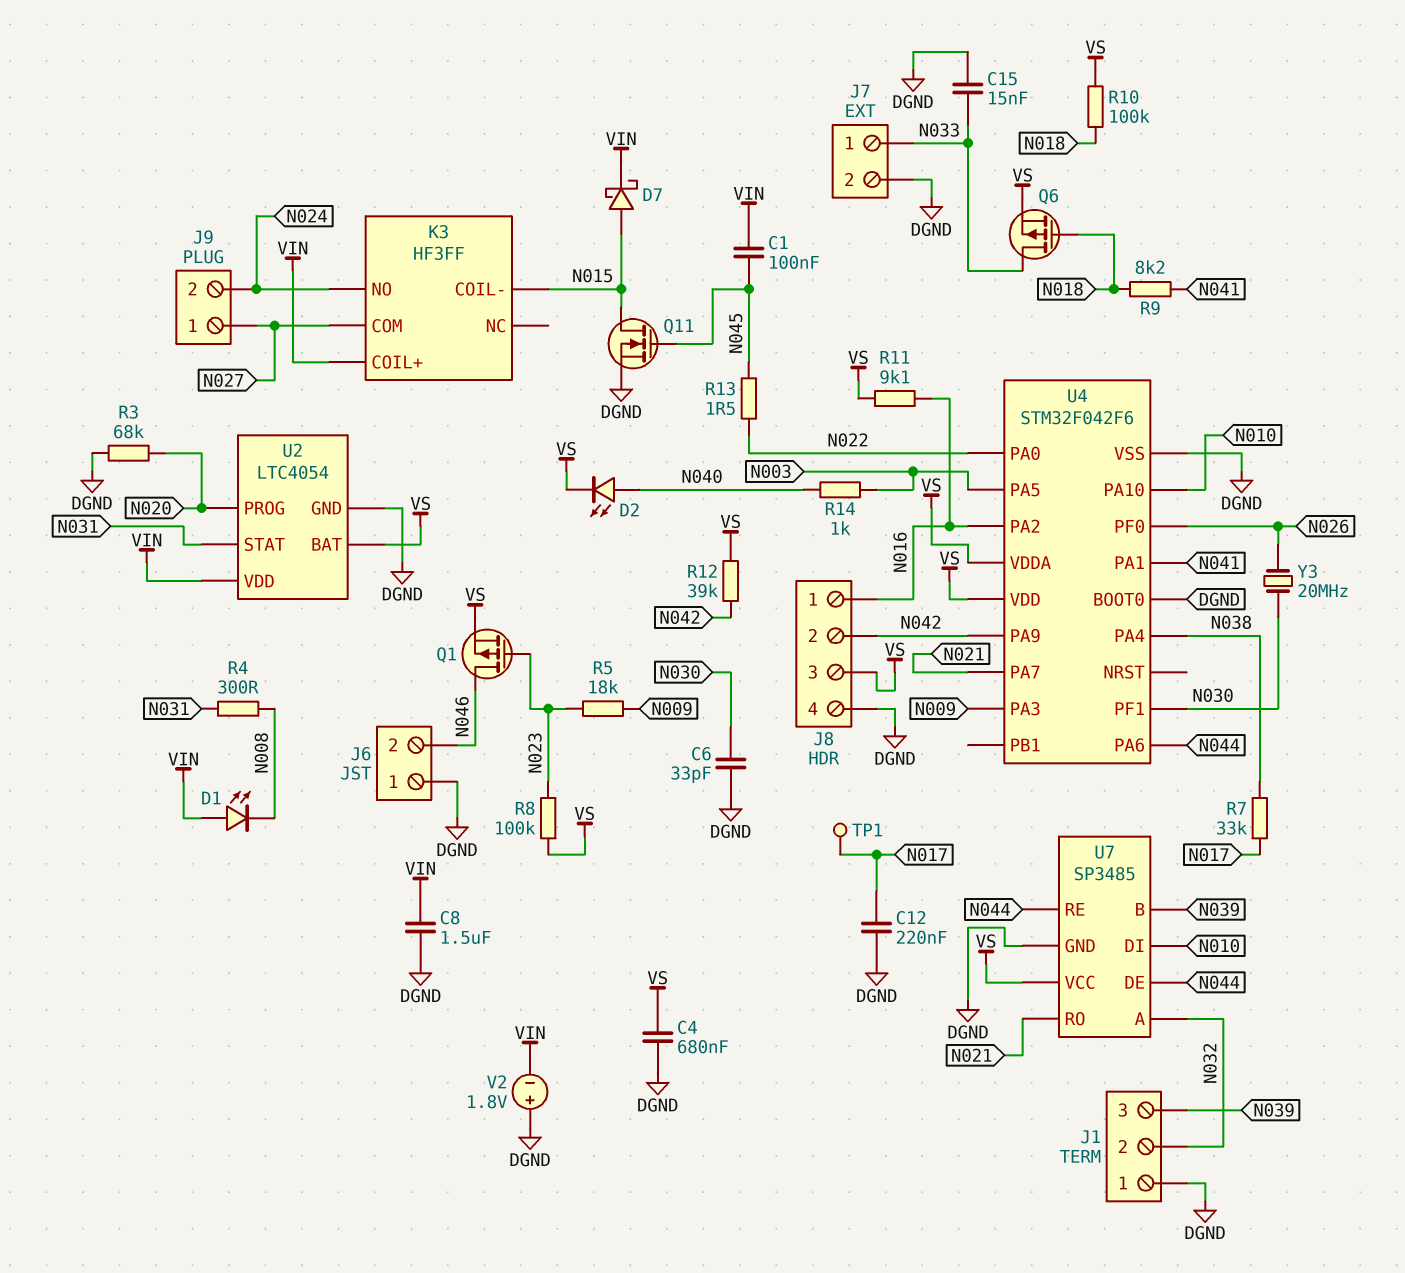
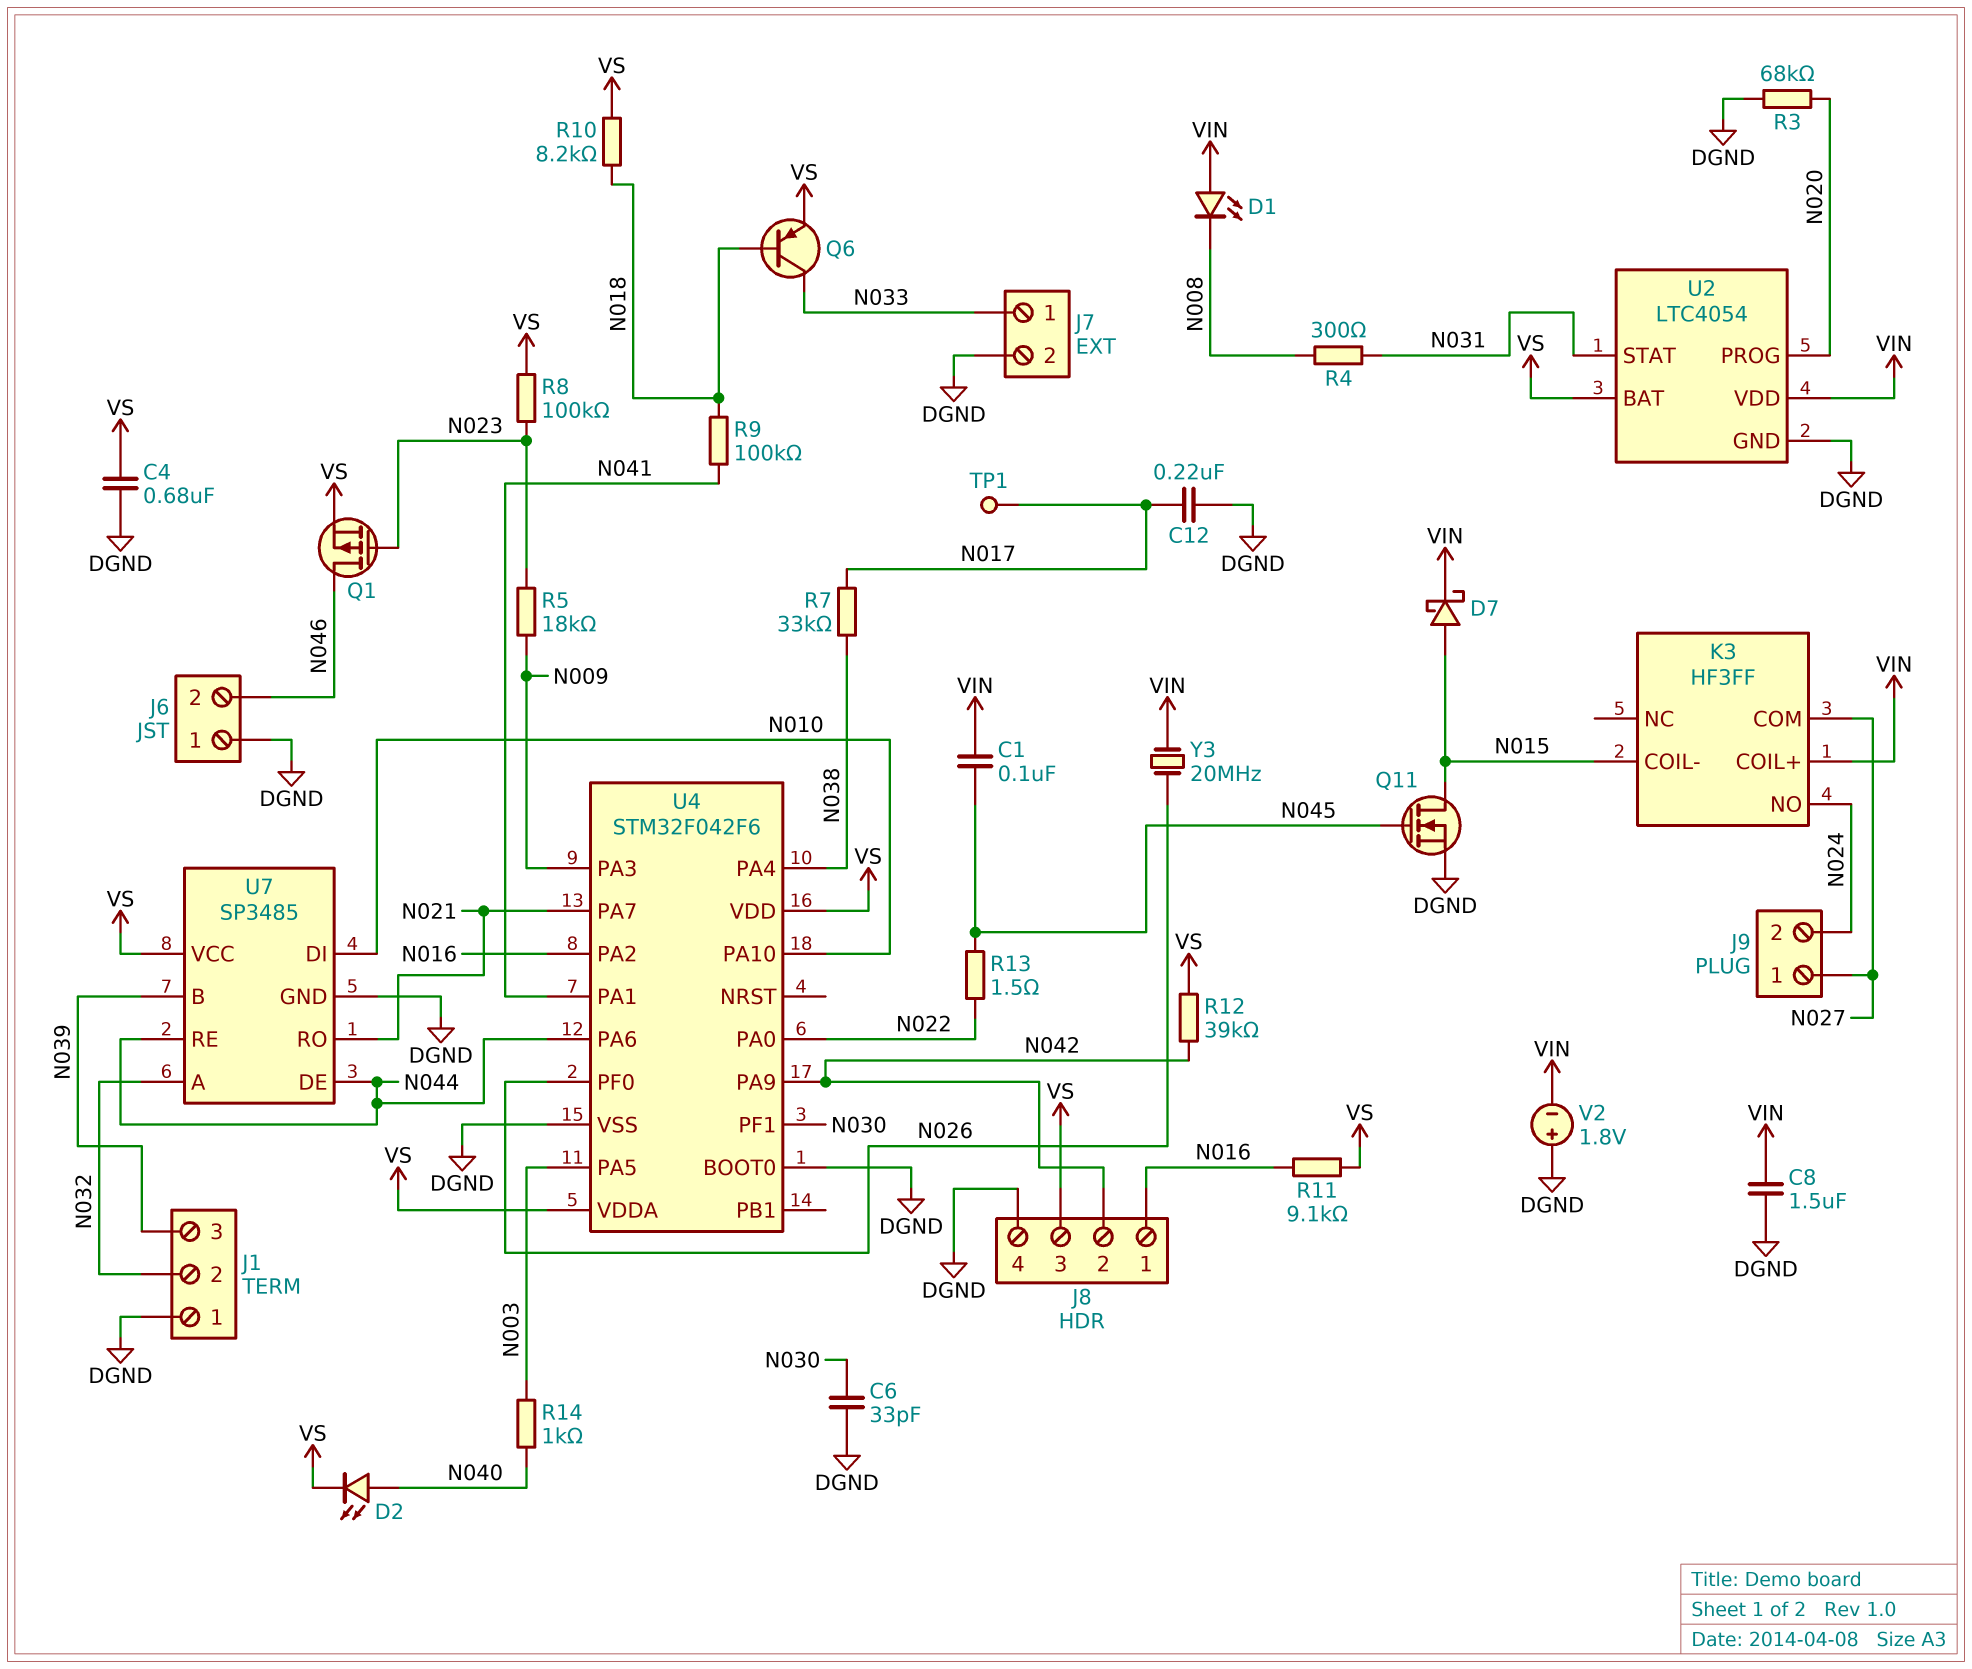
C15: 15nF (DGND, N033) -> none
Q6: PMOS (G N018, D N033, S VS) -> PNP (B N018, C N033, E VS)
R9: 8.2k (N018, N041) -> 100k (N018, N041)
R10: 100k (N018, VS) -> 8.2k (N018, VS)
Y3: 20MHz (N026, N030) -> 20MHz (N026, VIN)

